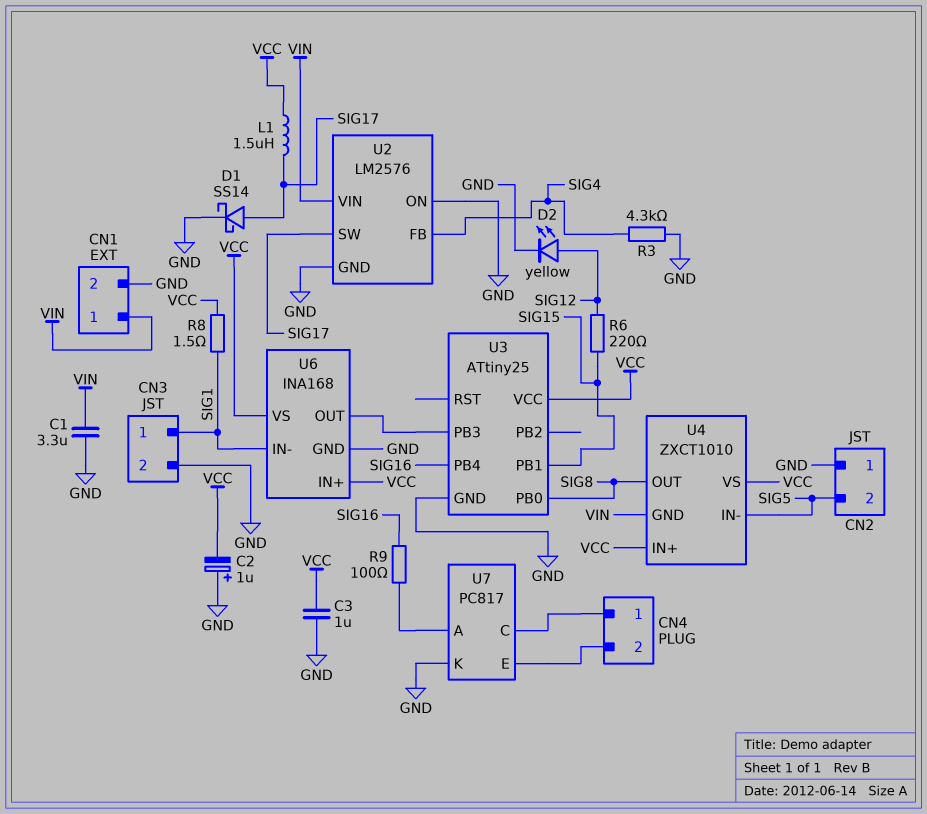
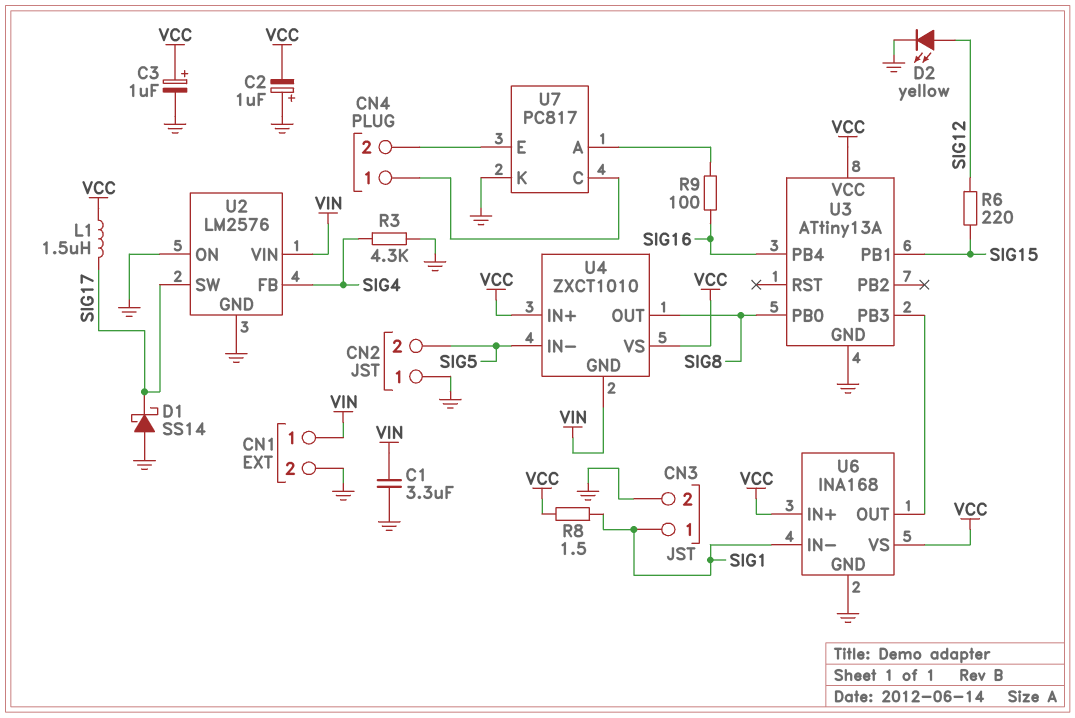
C3: 1uF (GND, VCC) -> 1uF (plus VCC, minus GND)
D1: schottky SS14 (A SIG17, K GND) -> schottky SS14 (A GND, K SIG17)
U3: ATtiny25 -> ATtiny13A

